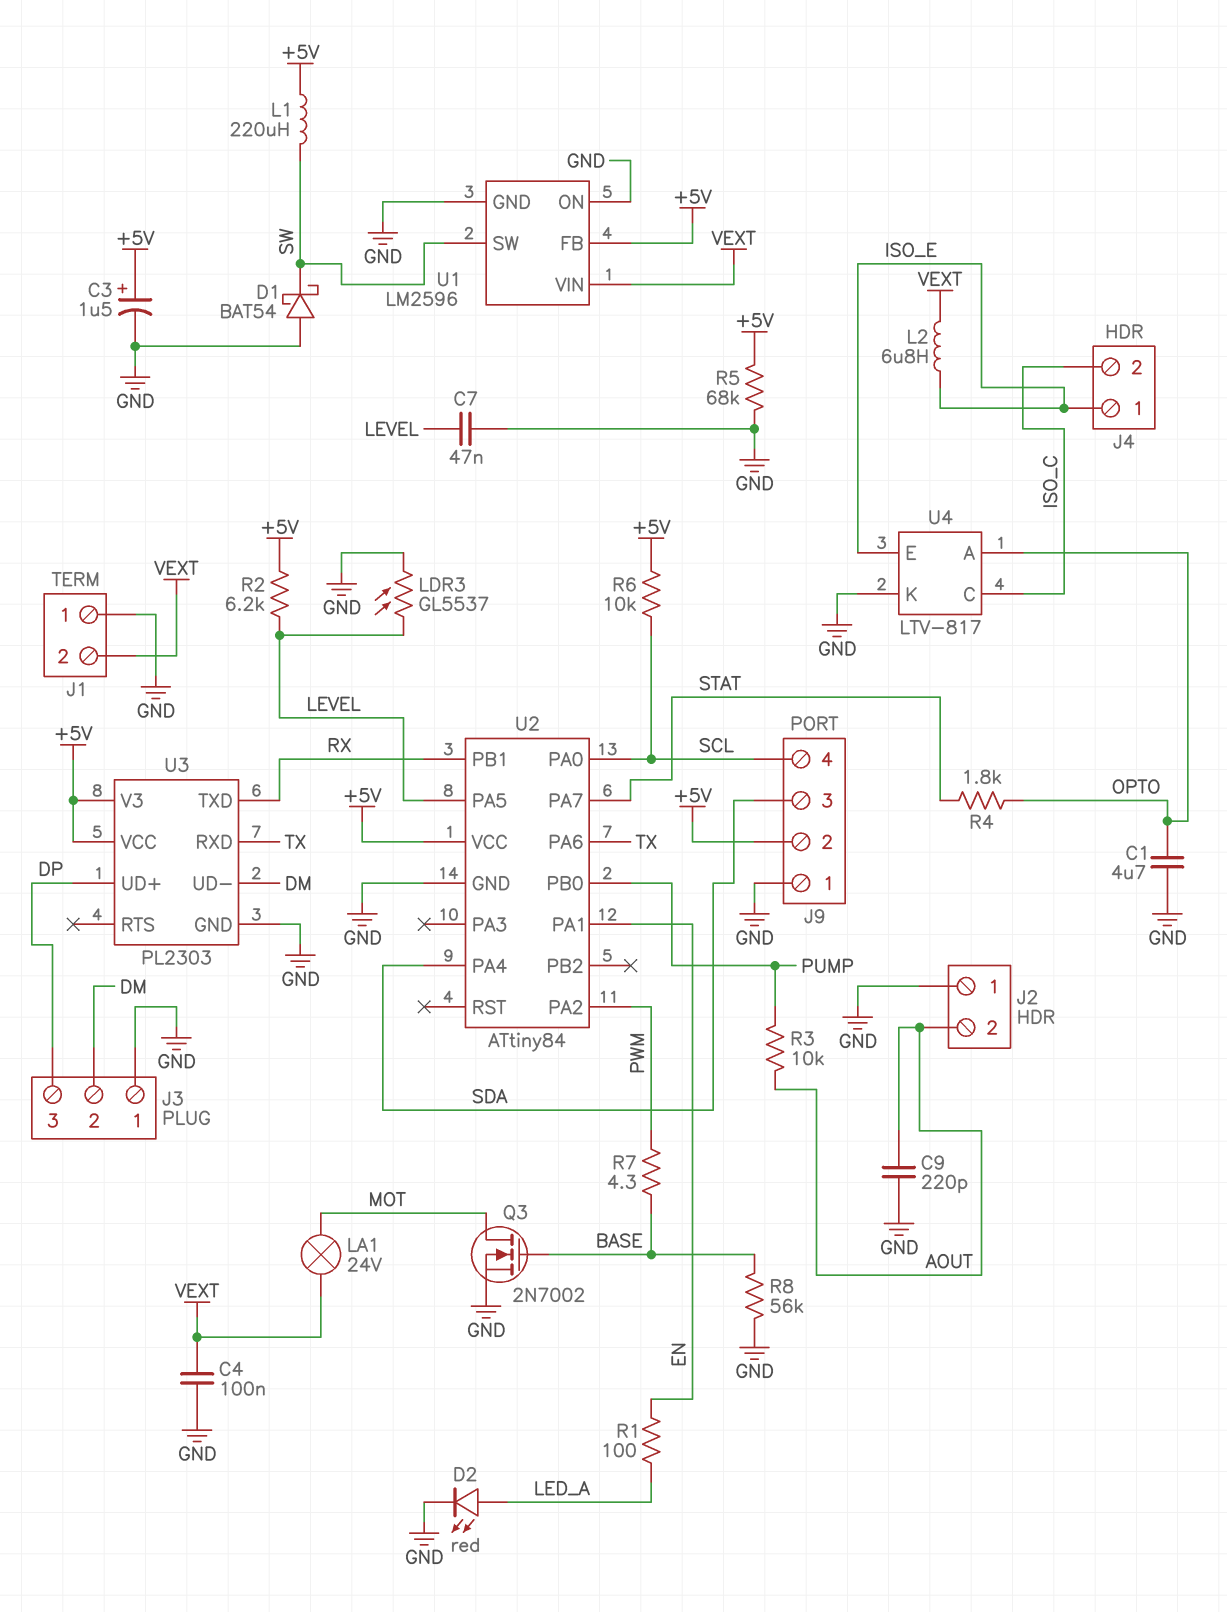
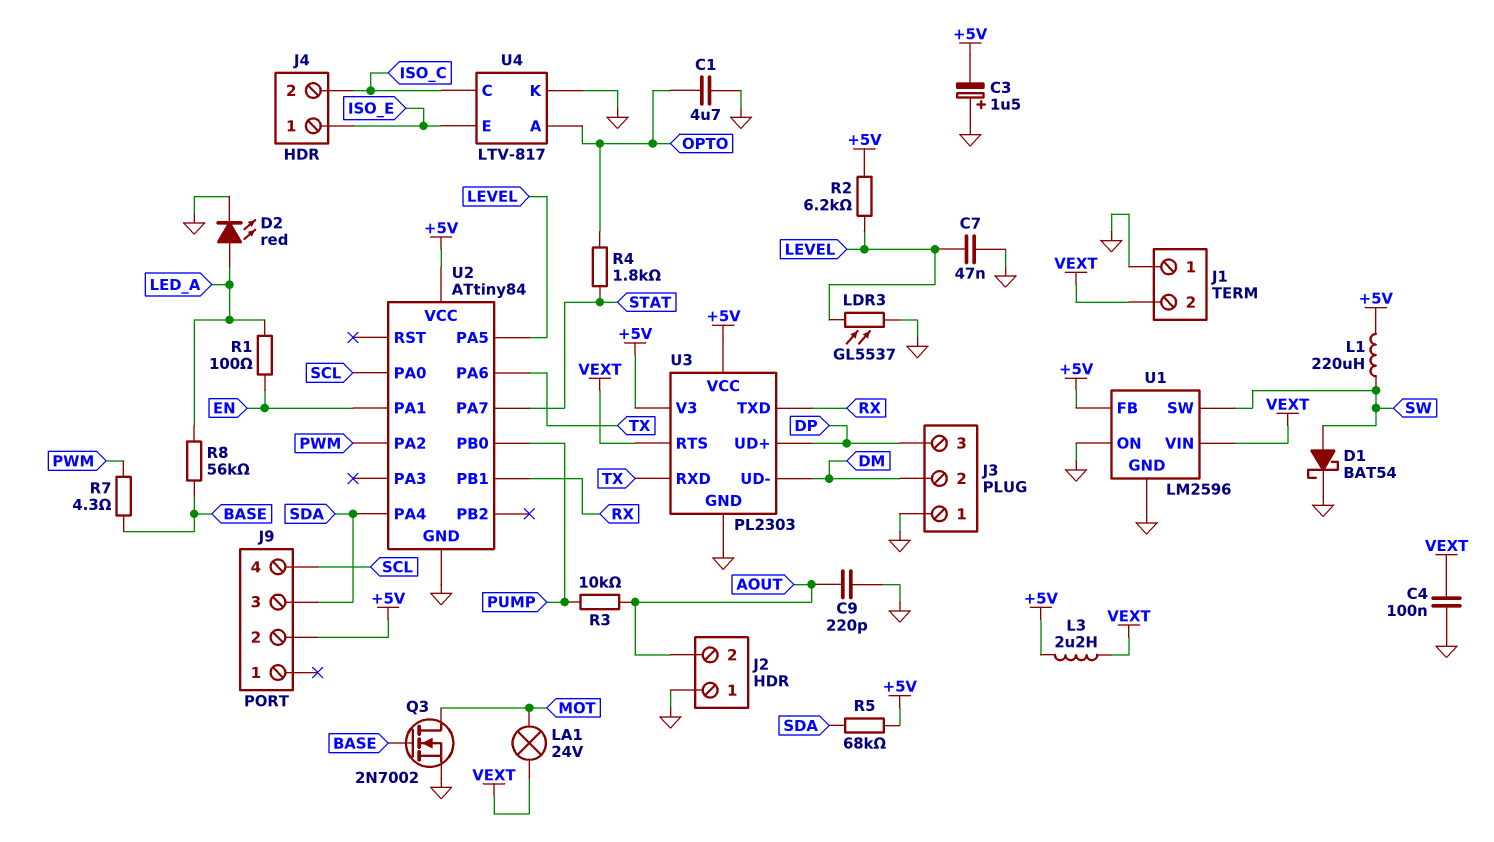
C3: 1.5uF (plus +5V, minus GND) -> 1.5uF (plus GND, minus +5V)
D1: schottky BAT54 (A GND, K SW) -> schottky BAT54 (A SW, K GND)
J9 pin 1: GND -> none
L2: 6.8uH (ISO_E, VEXT) -> none
L3: none -> 2.2uH (+5V, VEXT)
R5: 68k (+5V, GND) -> 68k (+5V, SDA)
R6: 10k (+5V, SCL) -> none
R8: 56k (BASE, GND) -> 56k (BASE, LED_A)
U3 pin RTS: none -> VEXT

